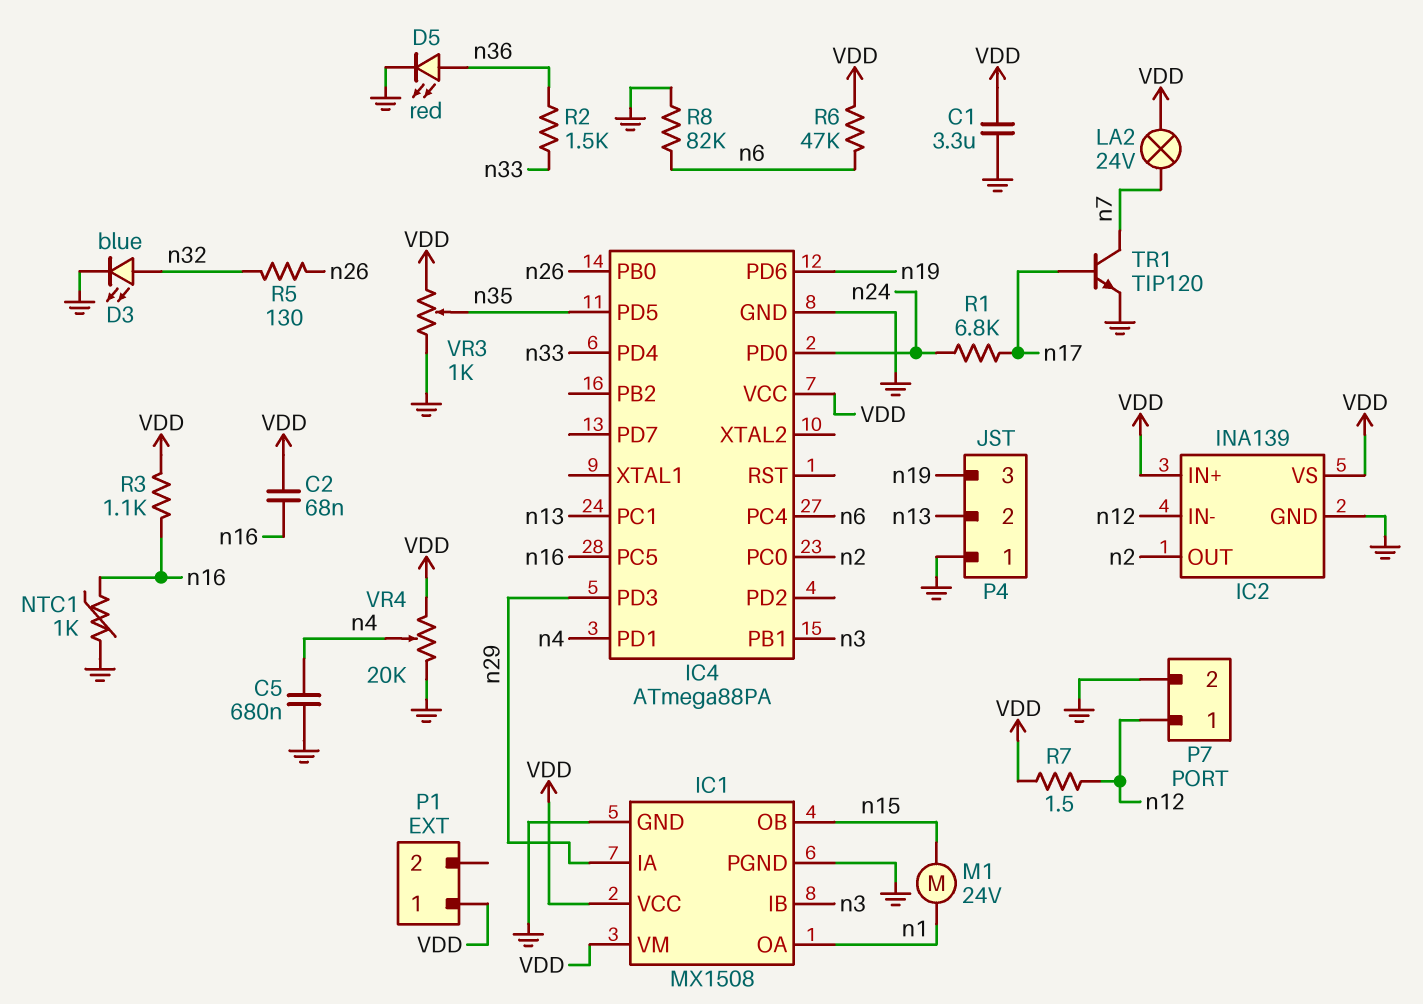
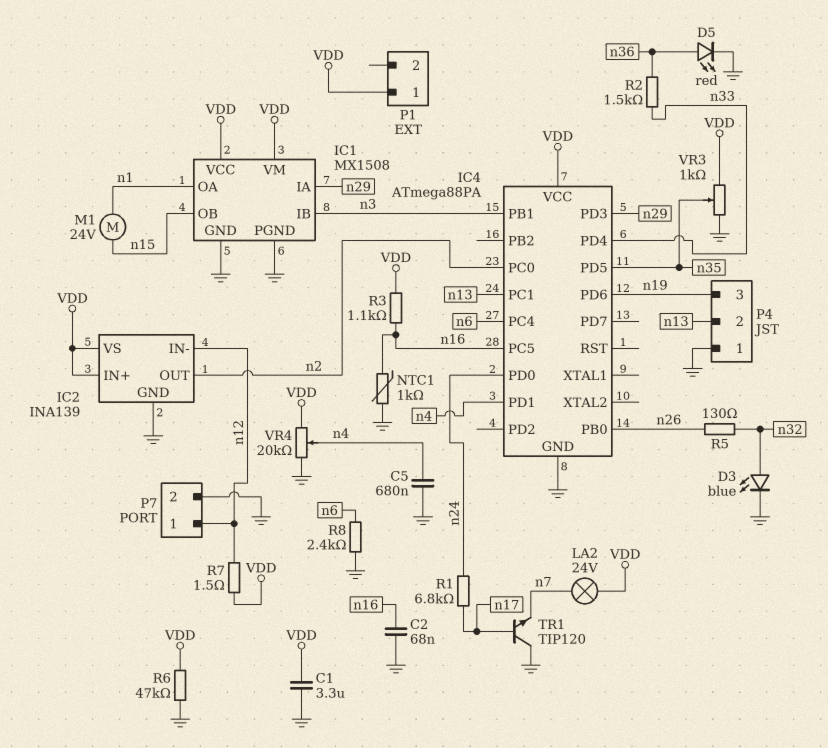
C2: 68nF (VDD, n16) -> 68nF (GND, n16)
R6: 47k (VDD, n6) -> 47k (GND, VDD)
R8: 82k (GND, n6) -> 2.4k (GND, n6)
TR1: NPN TIP120 (B n17, C n7, E GND) -> NPN TIP120 (B n17, C GND, E n7)

